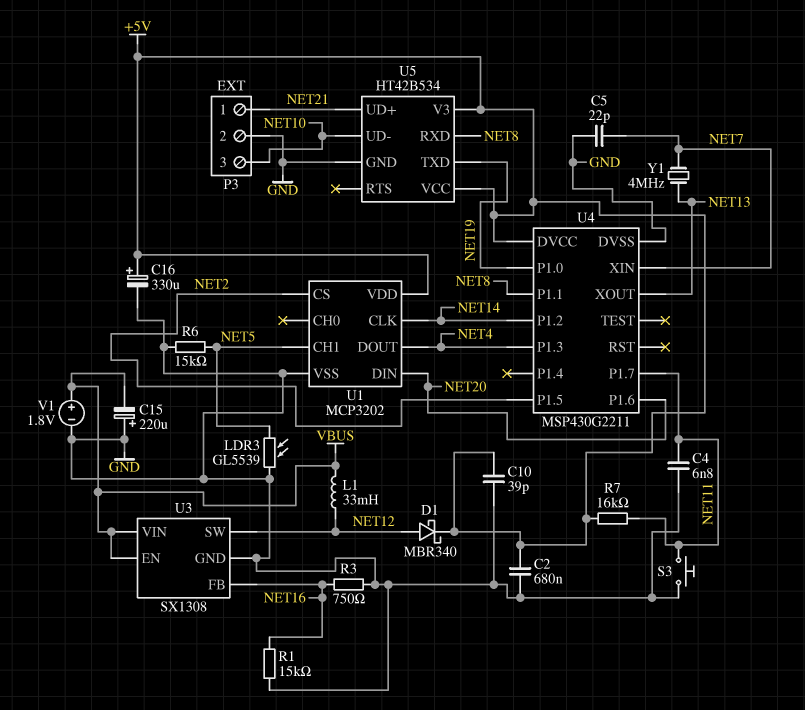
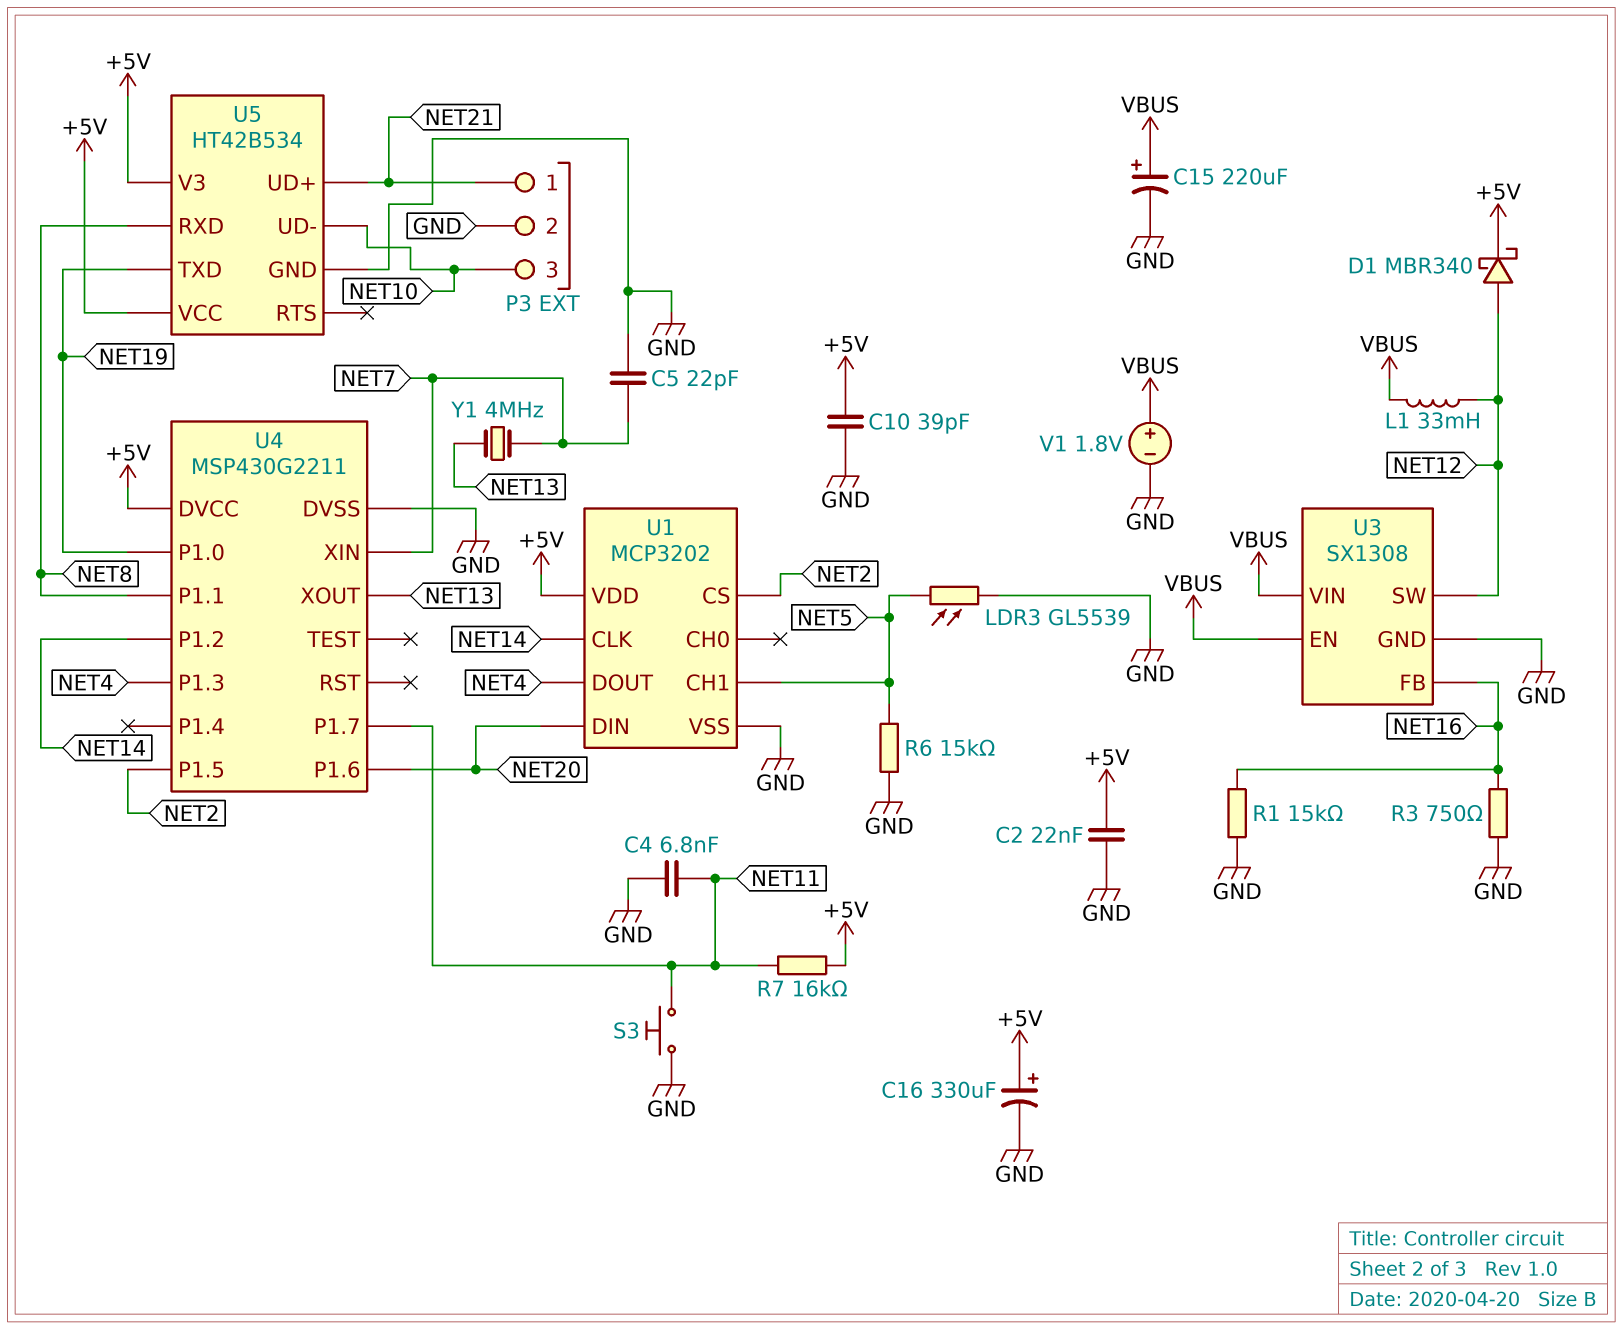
C2: 680nF (+5V, GND) -> 22nF (+5V, GND)
C15: 220uF (plus GND, minus VBUS) -> 220uF (plus VBUS, minus GND)

